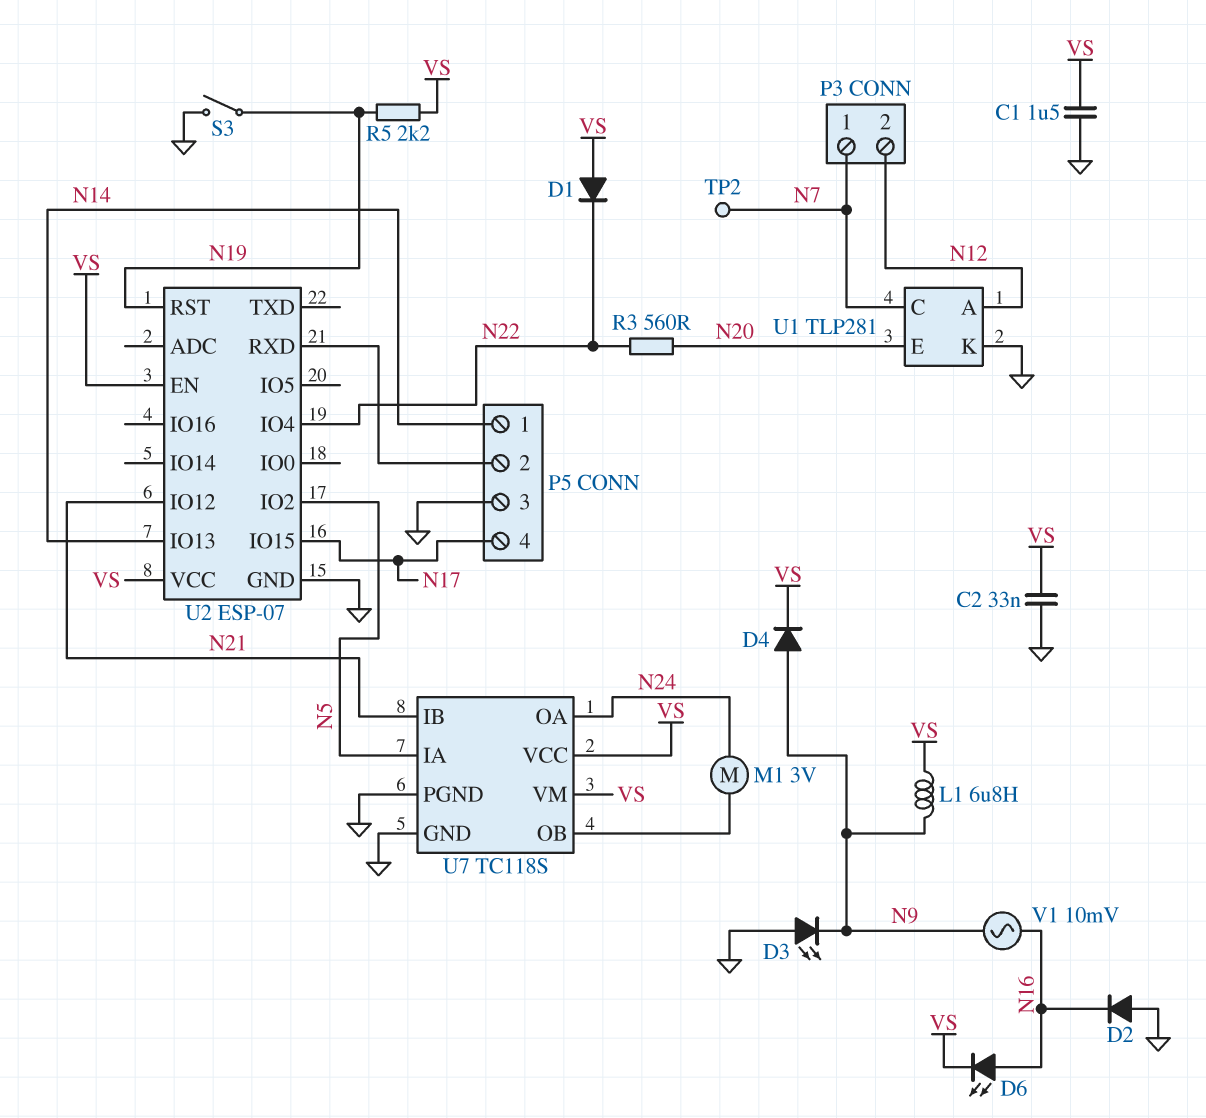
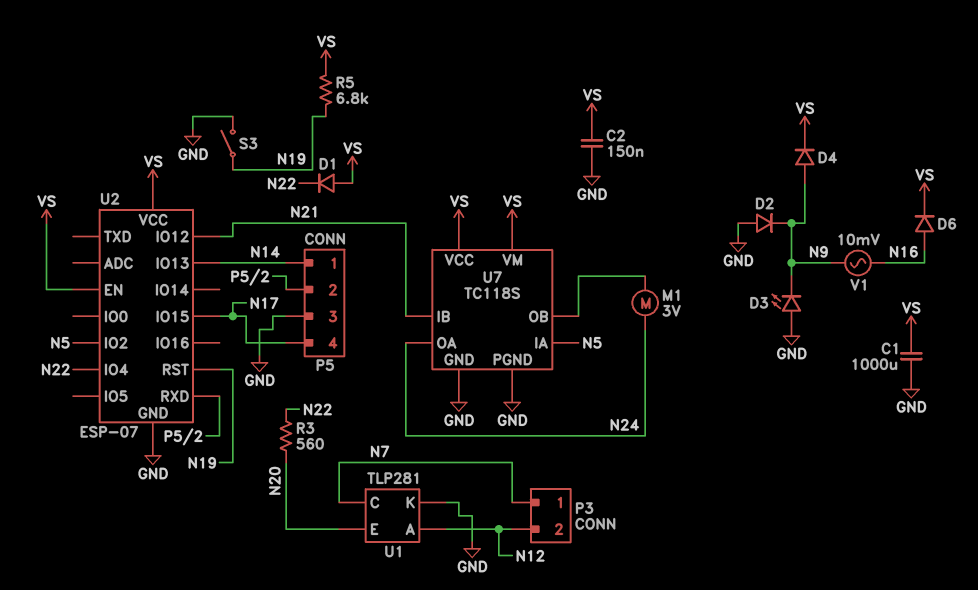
C1: 1.5uF (GND, VS) -> 1000uF (GND, VS)
C2: 33nF (GND, VS) -> 150nF (GND, VS)
D2: diode (A GND, K N16) -> diode (A GND, K N9)
D6: LED (A N16, K VS) -> diode (A N16, K VS)
L1: 6.8uH (N9, VS) -> none
R5: 2.2k (N19, VS) -> 6.8k (N19, VS)
TP2: test point (N7) -> none

